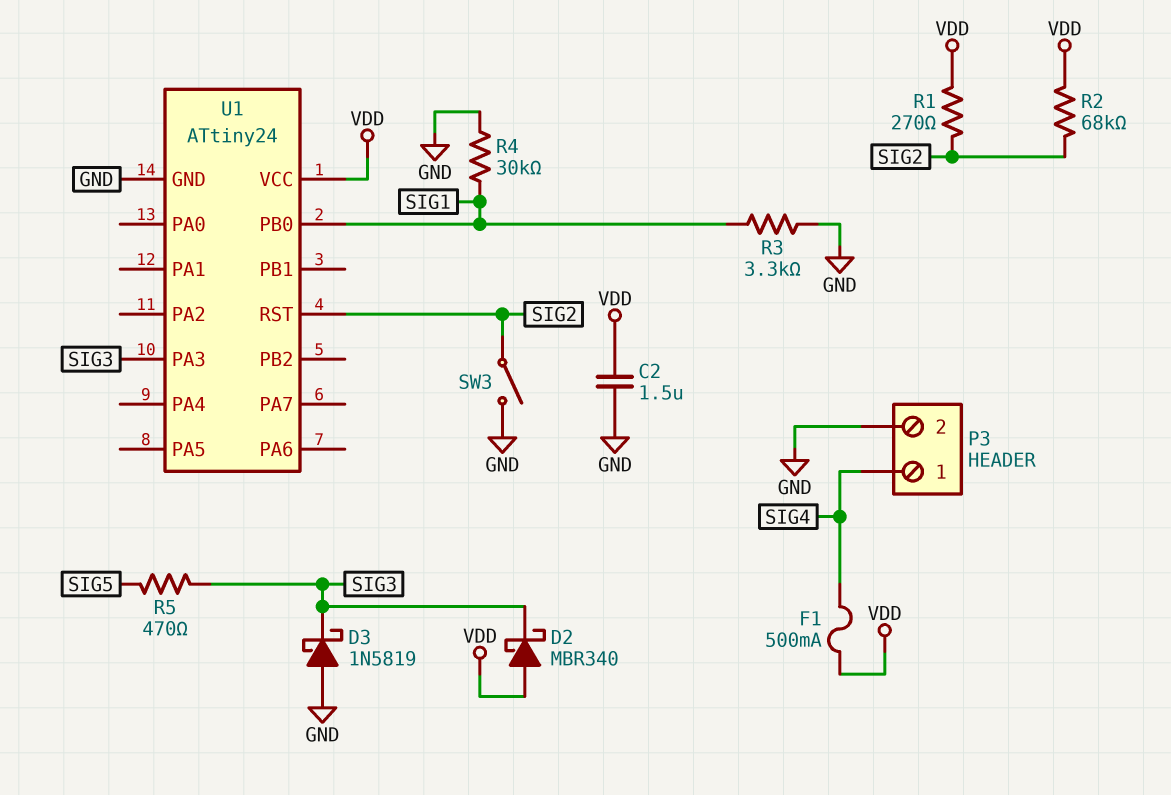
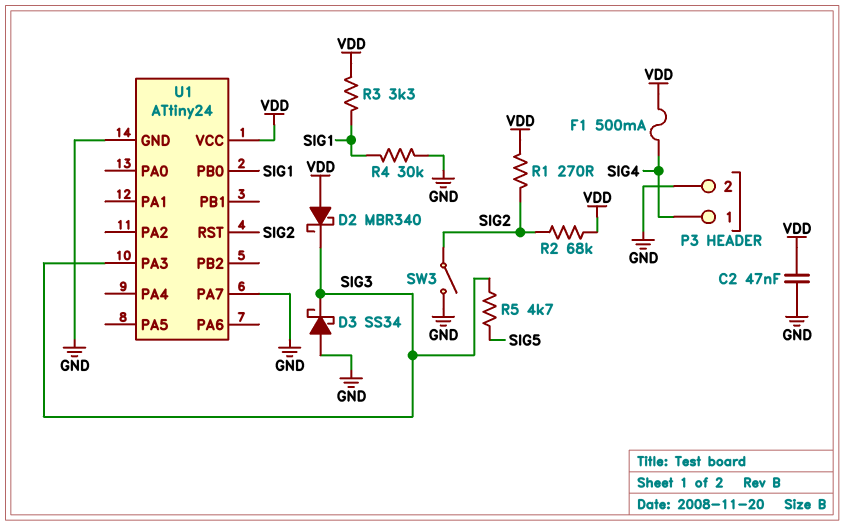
C2: 1.5uF (GND, VDD) -> 47nF (GND, VDD)
D3: schottky 1N5819 (A GND, K SIG3) -> schottky SS34 (A GND, K SIG3)
R3: 3.3k (GND, SIG1) -> 3.3k (SIG1, VDD)
R5: 470 (SIG3, SIG5) -> 4.7k (SIG3, SIG5)
U1 pin PA7: none -> GND

